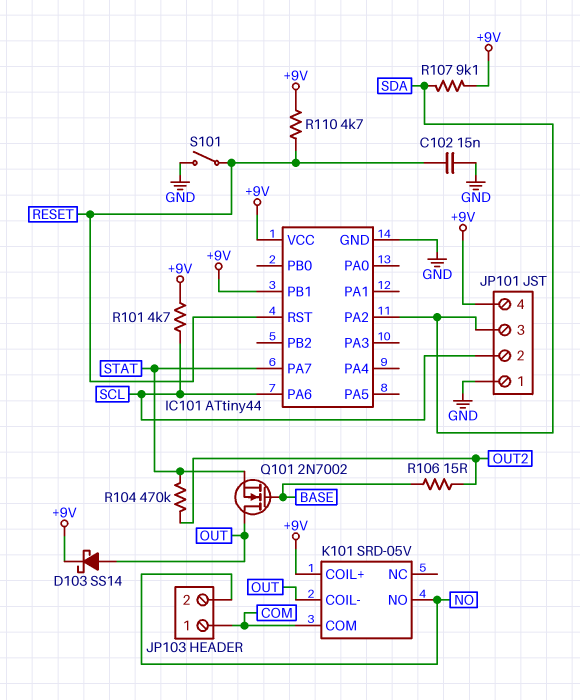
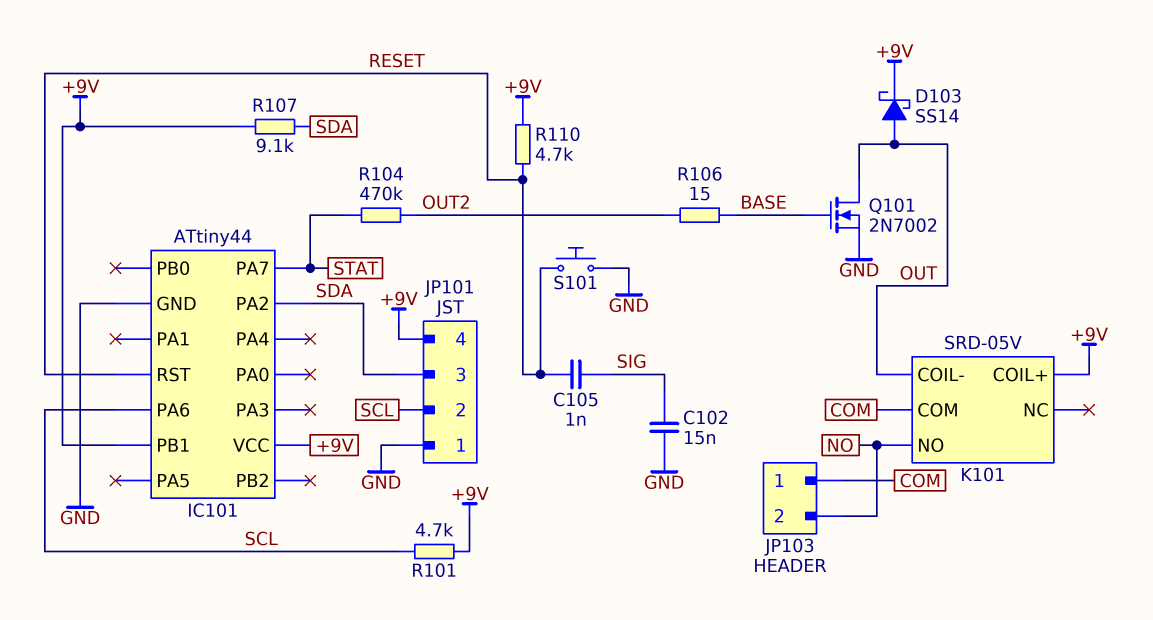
C102: 15nF (GND, RESET) -> 15nF (GND, SIG)
C105: none -> 1nF (RESET, SIG)
Q101: NMOS 2N7002 (G BASE, D OUT, S STAT) -> NMOS 2N7002 (G BASE, D OUT, S GND)
S101: switch (GND, RESET) -> button (GND, RESET)

